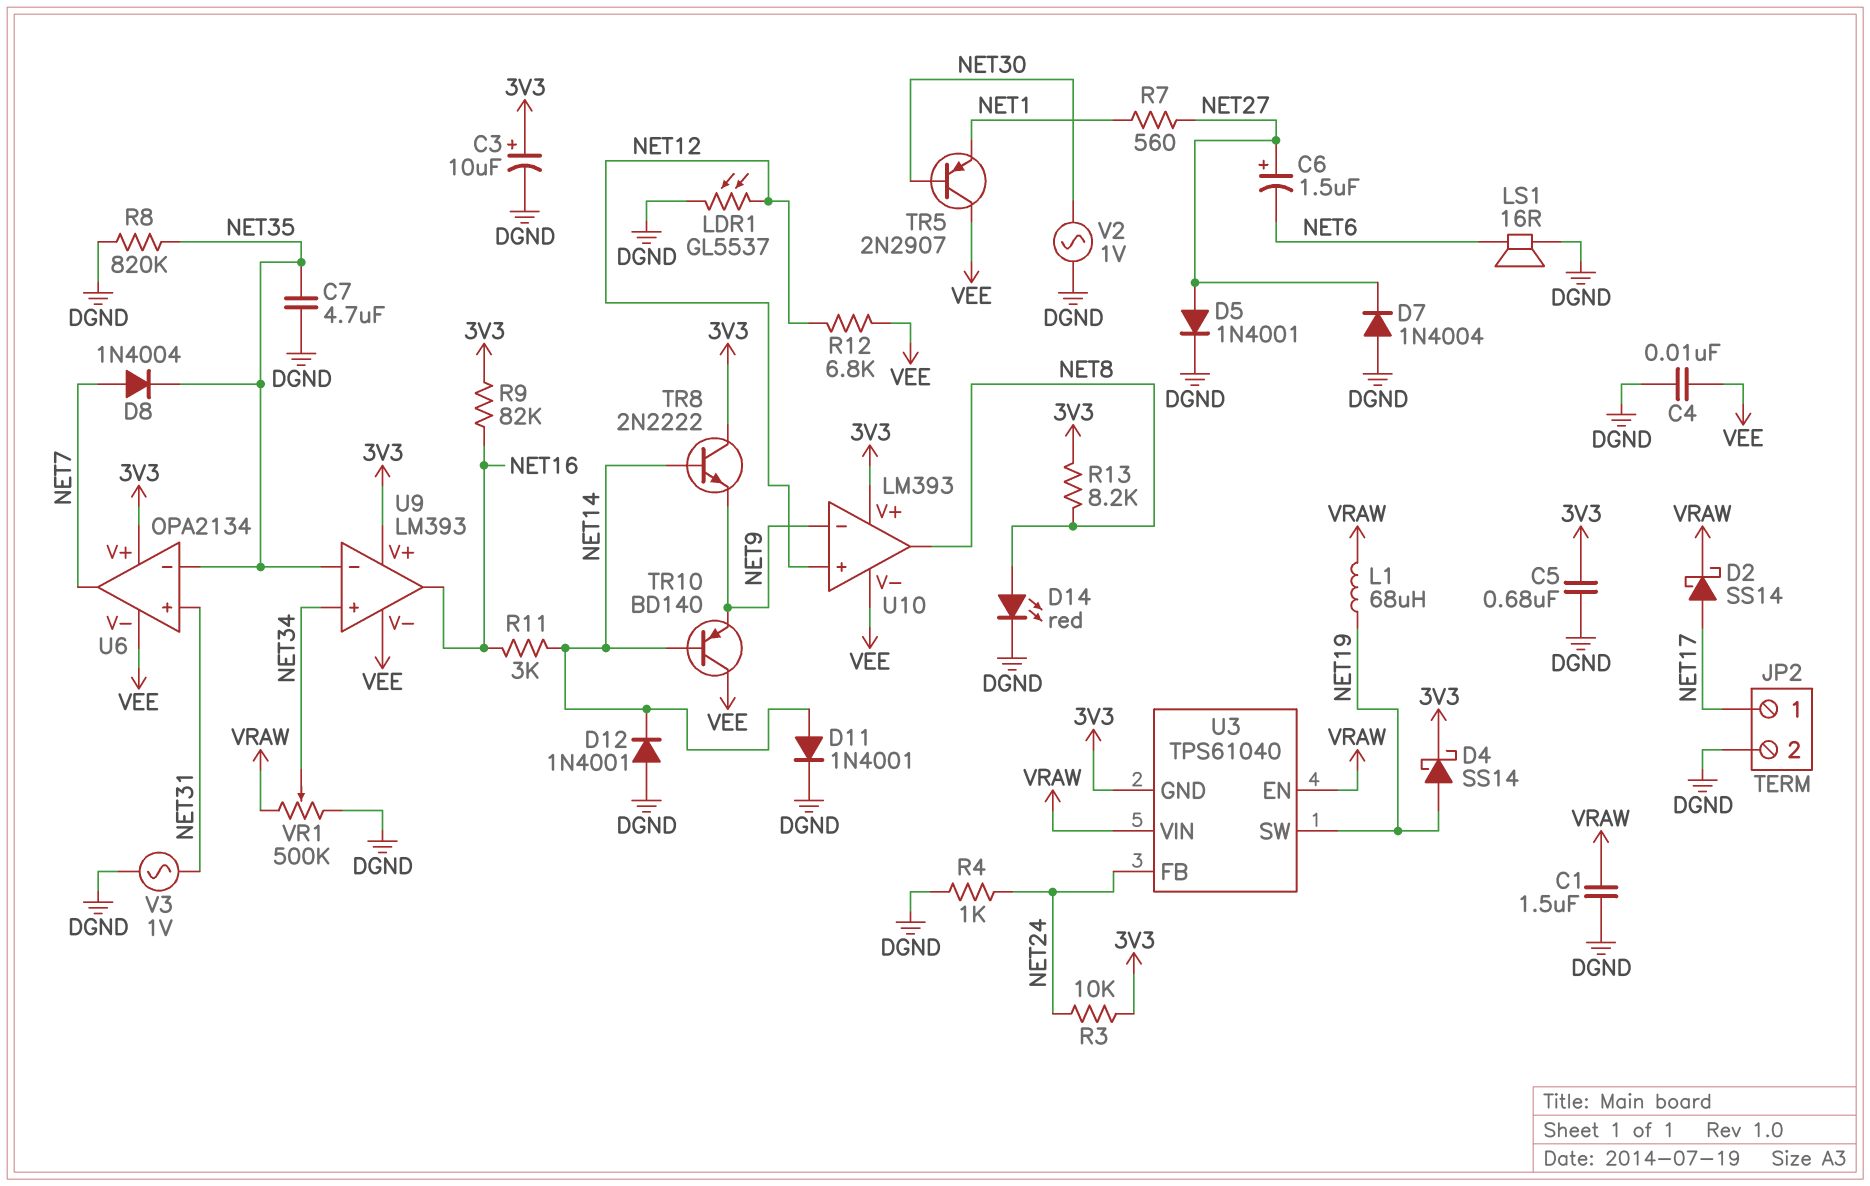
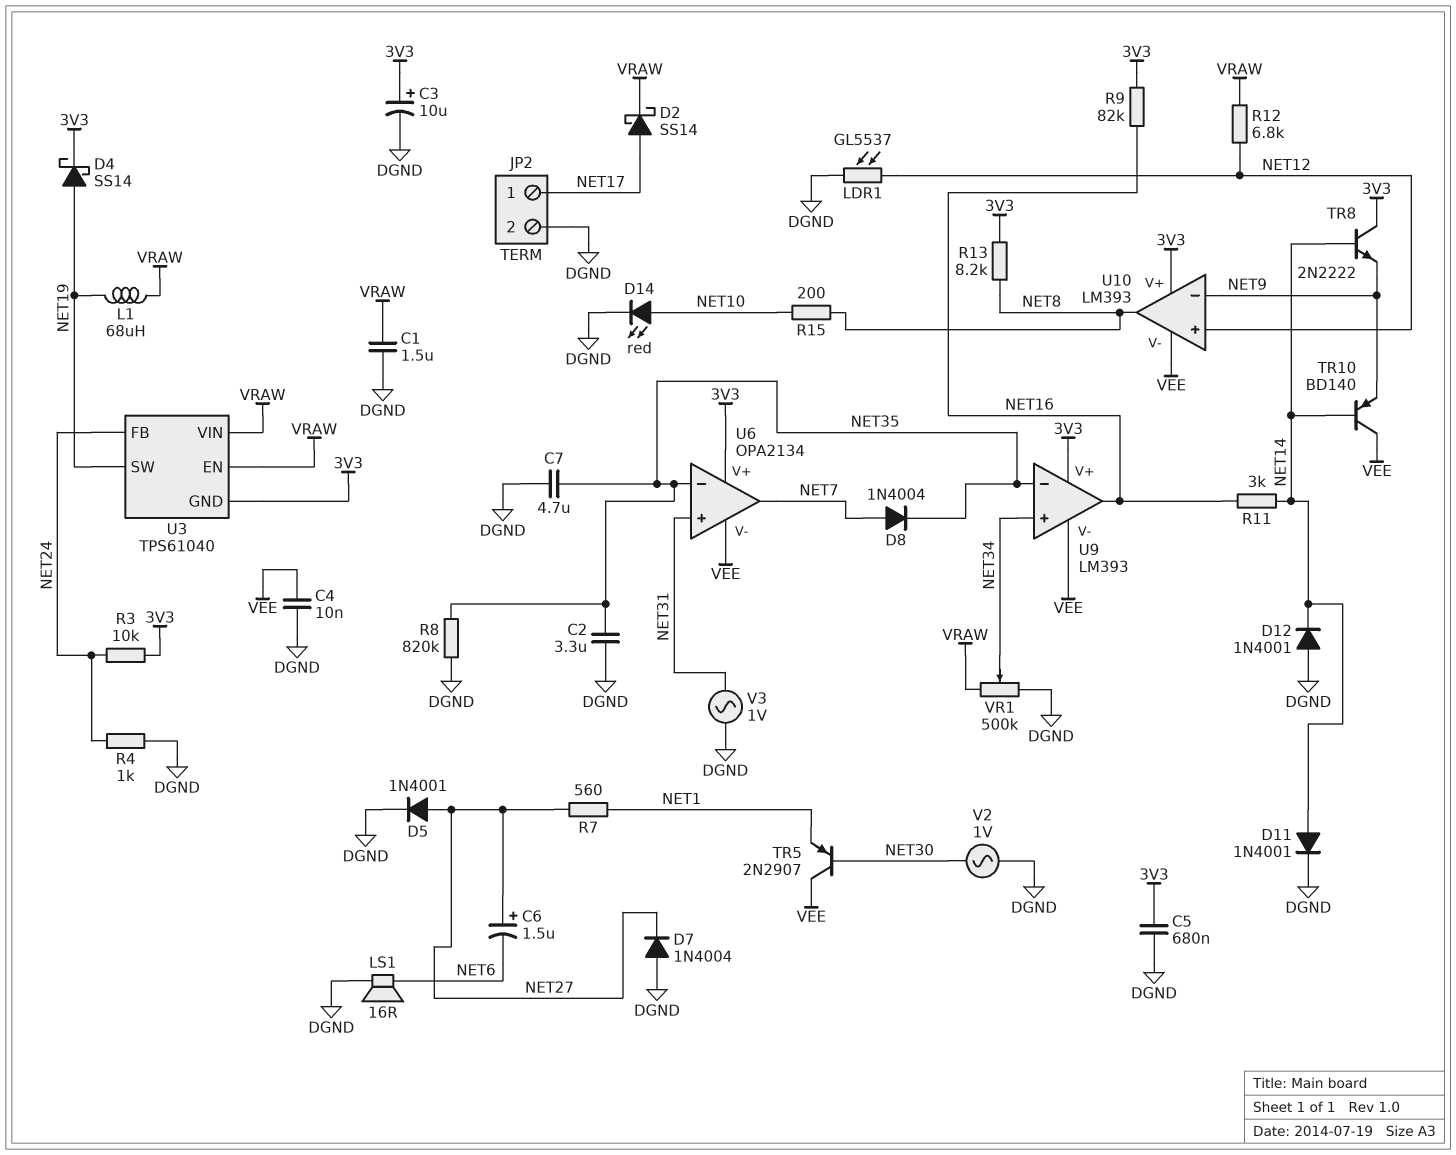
C2: none -> 3.3uF (DGND, NET35)
D14: LED red (A NET8, K DGND) -> LED red (A NET10, K DGND)
R12: 6.8k (NET12, VEE) -> 6.8k (NET12, VRAW)
R15: none -> 200 (NET8, NET10)

